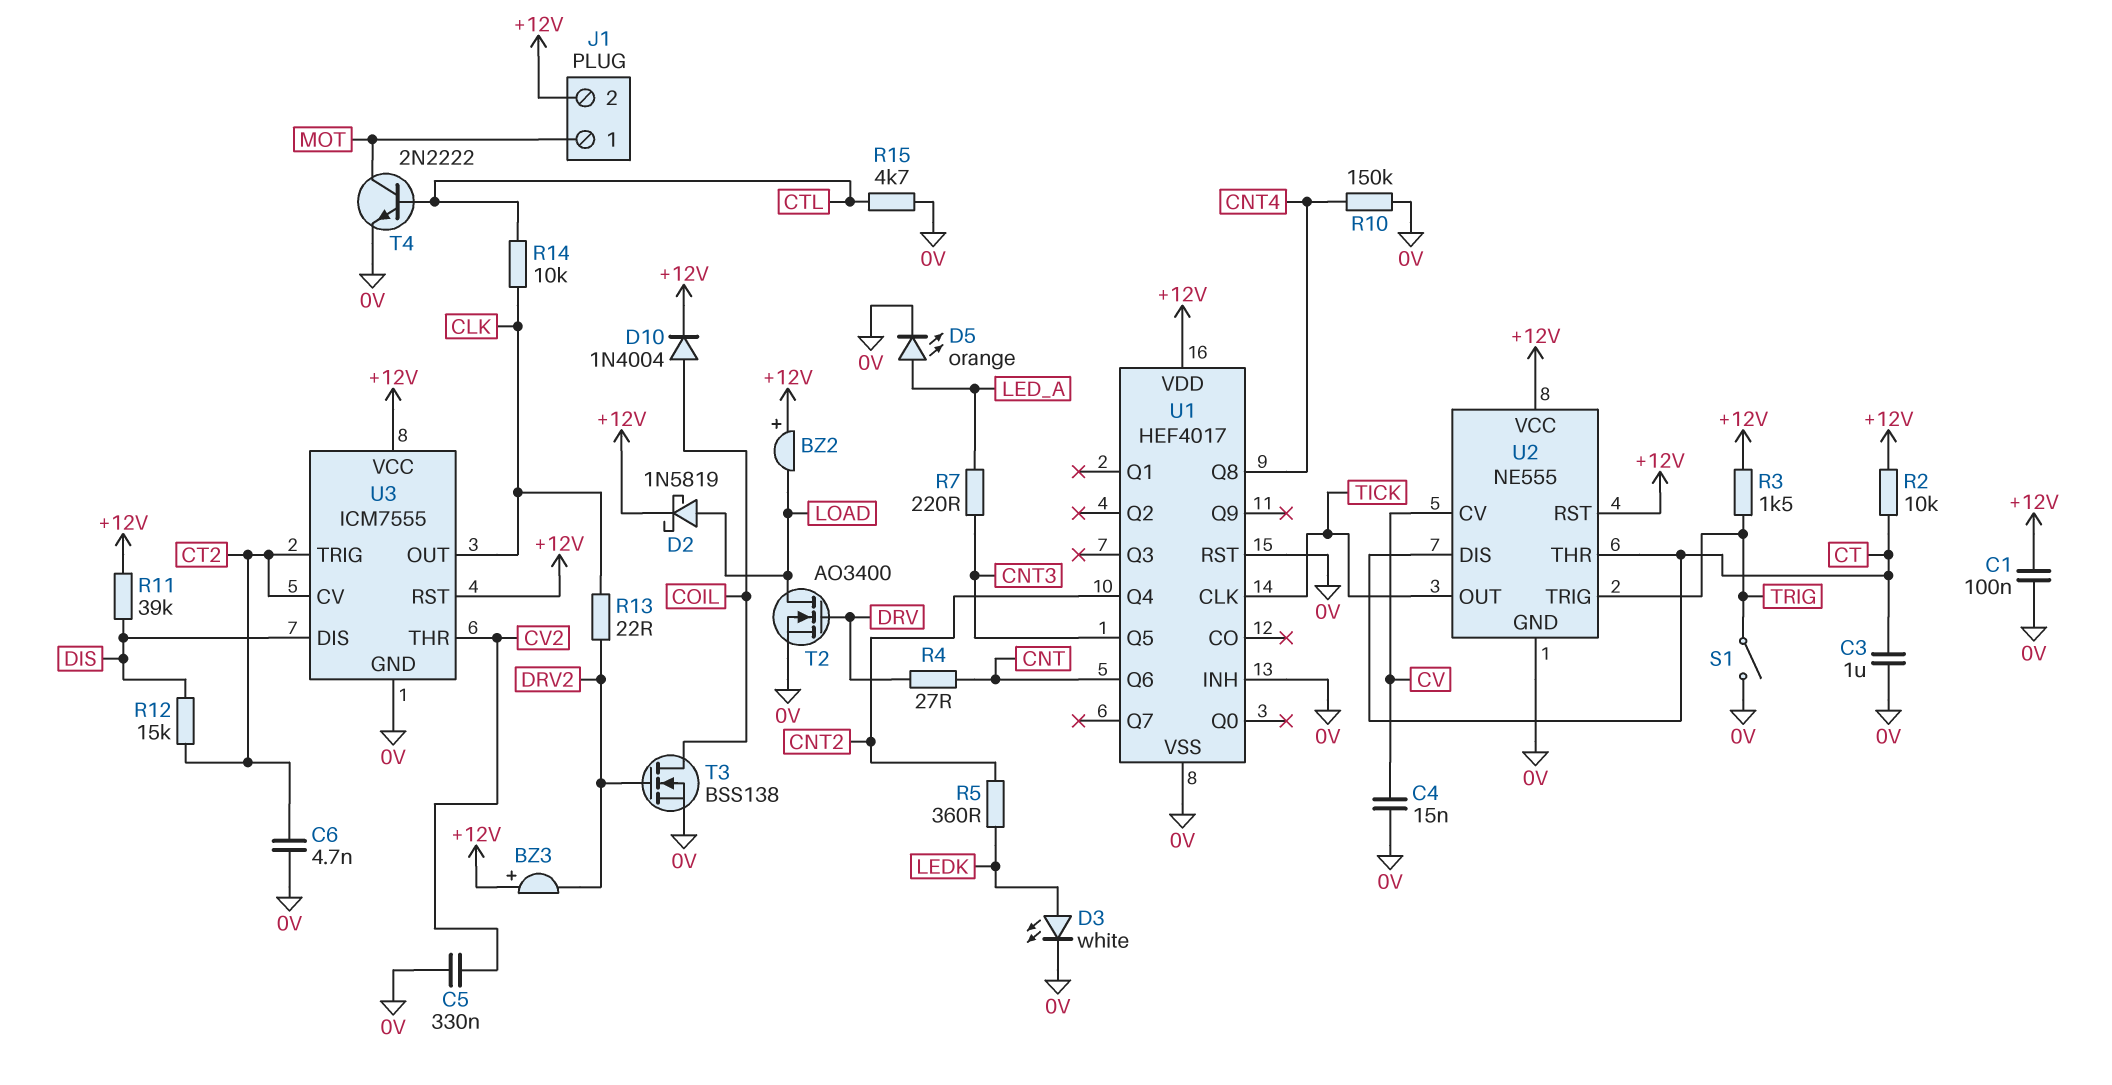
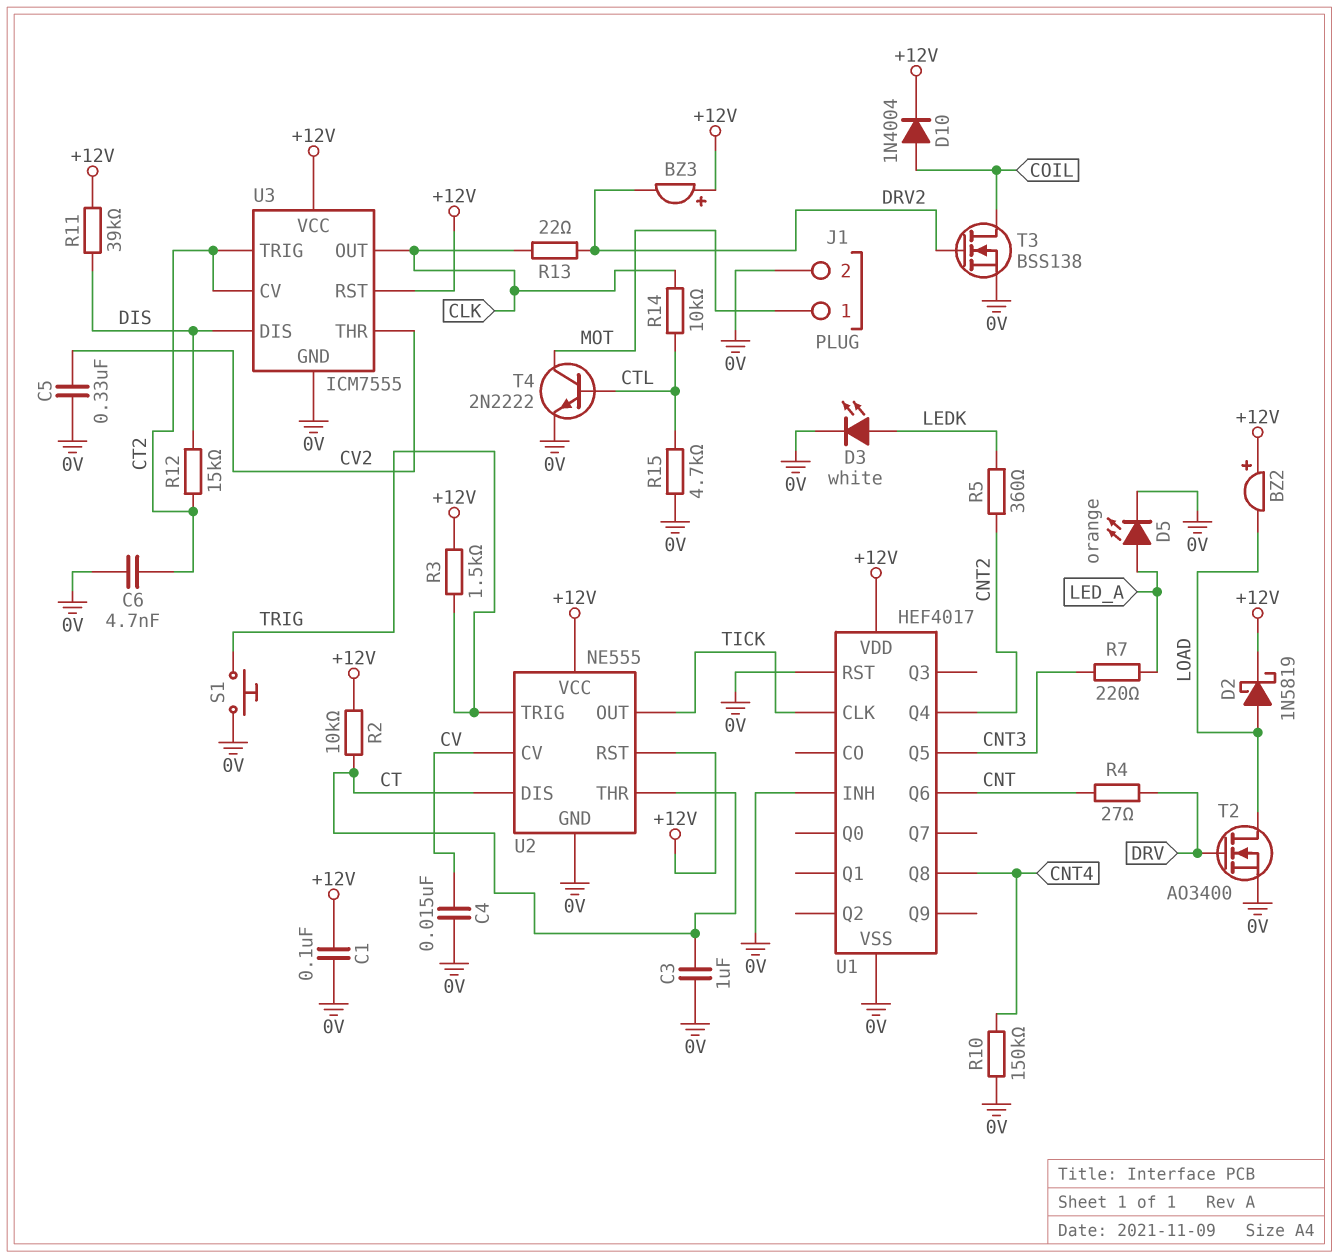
J1 pin 2: +12V -> 0V
S1: switch (0V, TRIG) -> button (0V, TRIG)

